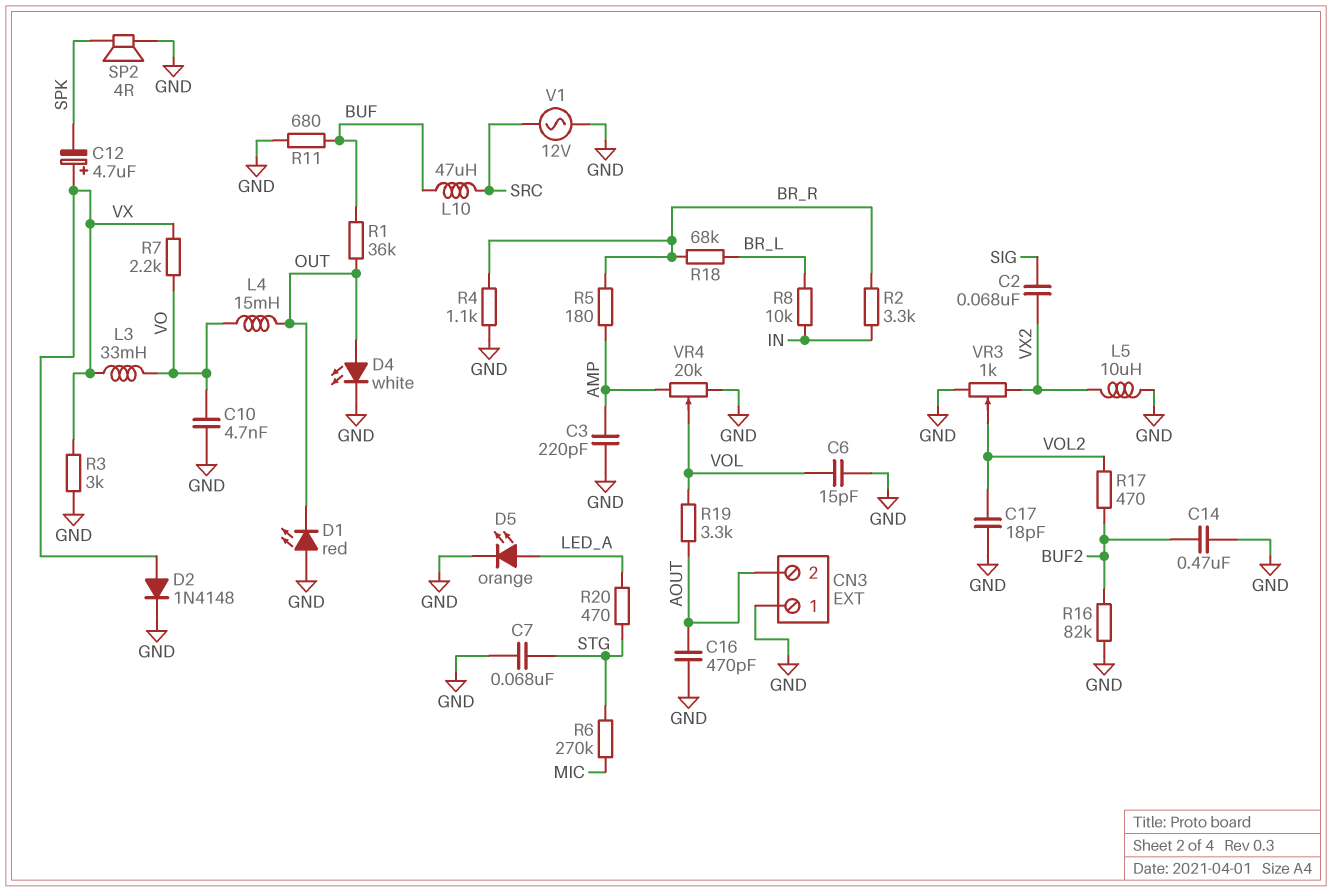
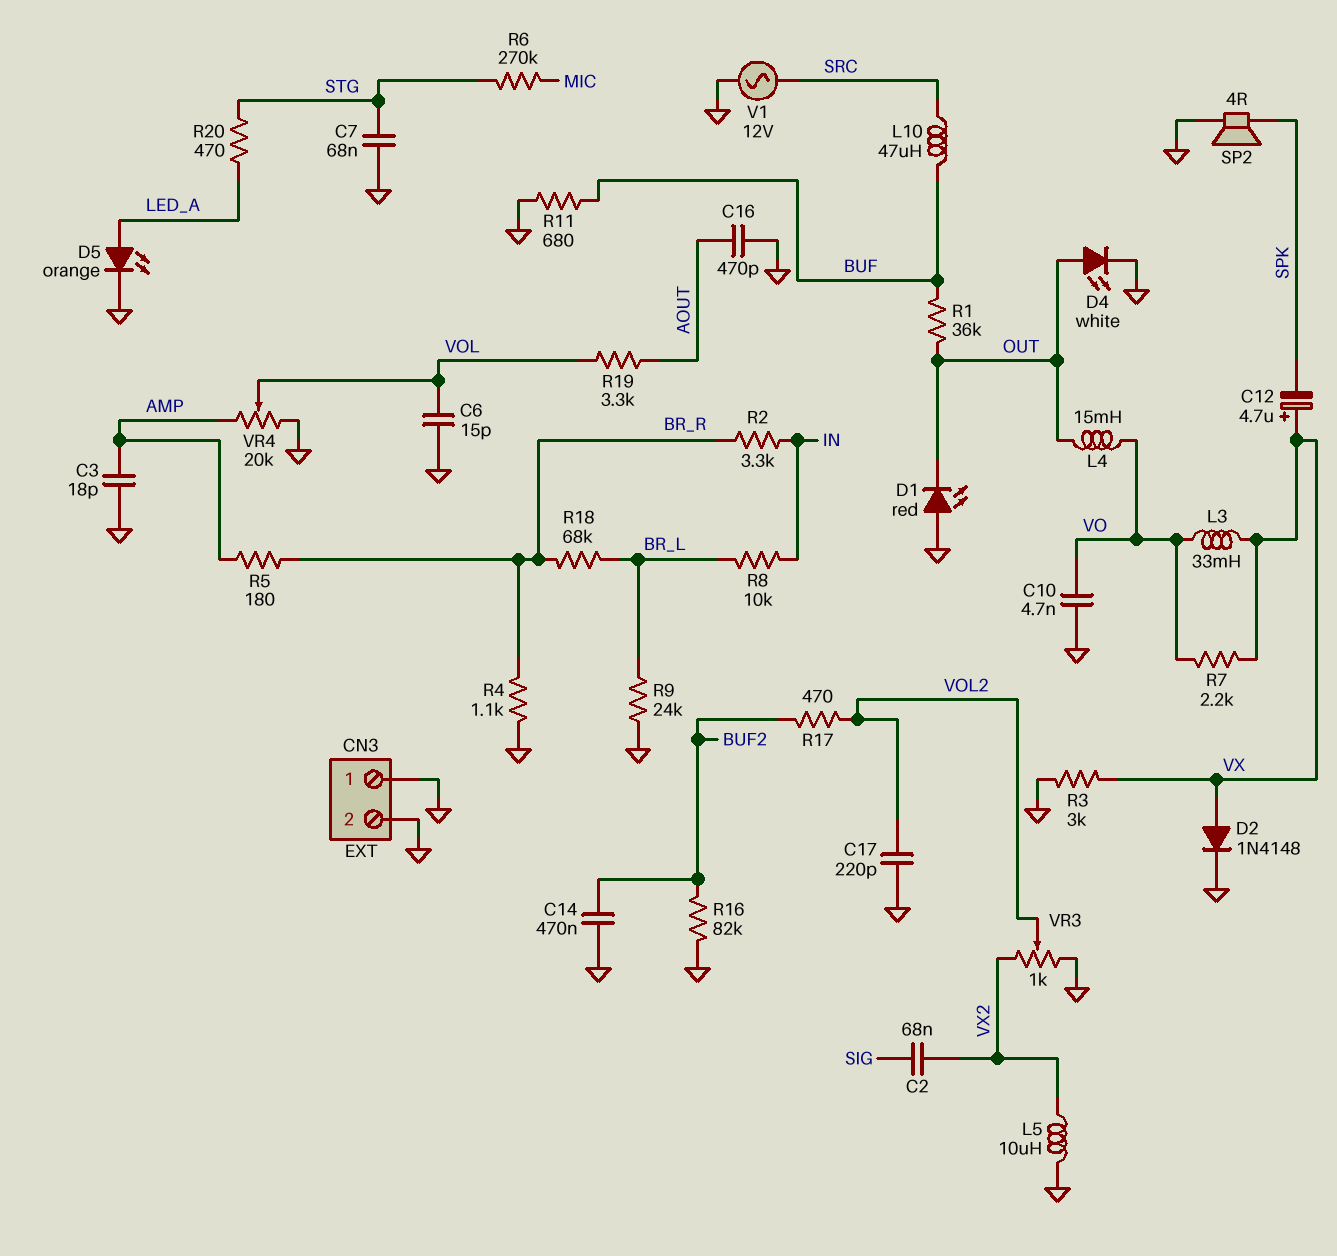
C3: 220pF (AMP, GND) -> 18pF (AMP, GND)
C17: 18pF (GND, VOL2) -> 220pF (GND, VOL2)
CN3 pin 2: AOUT -> GND
R9: none -> 24k (BR_L, GND)

